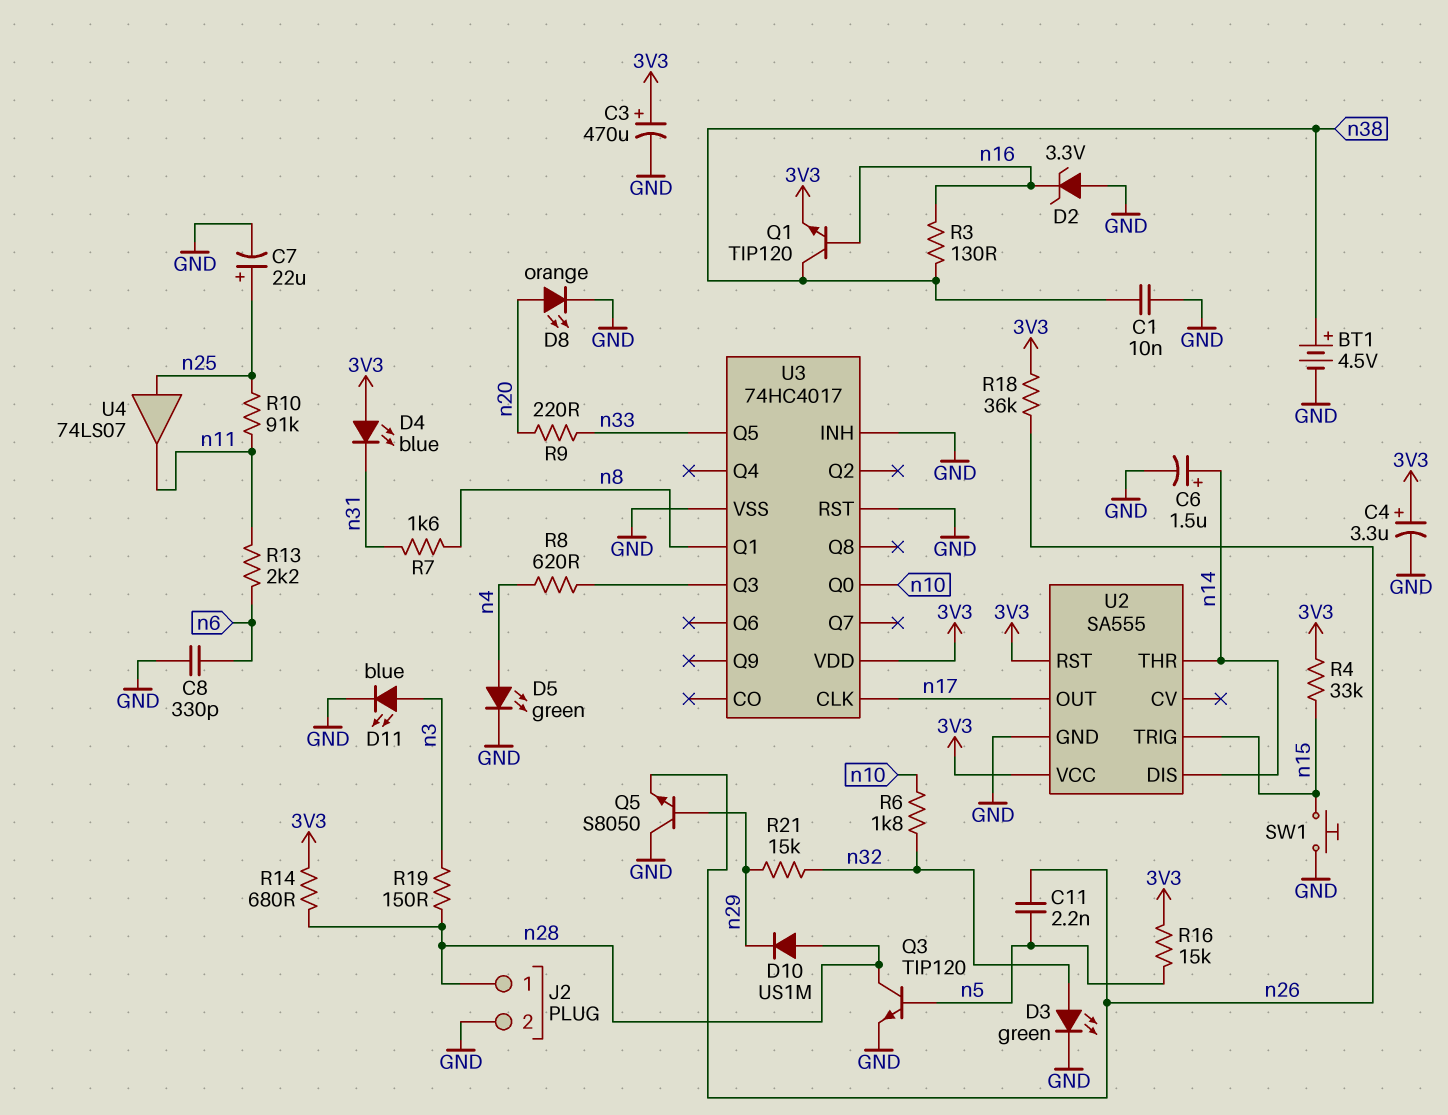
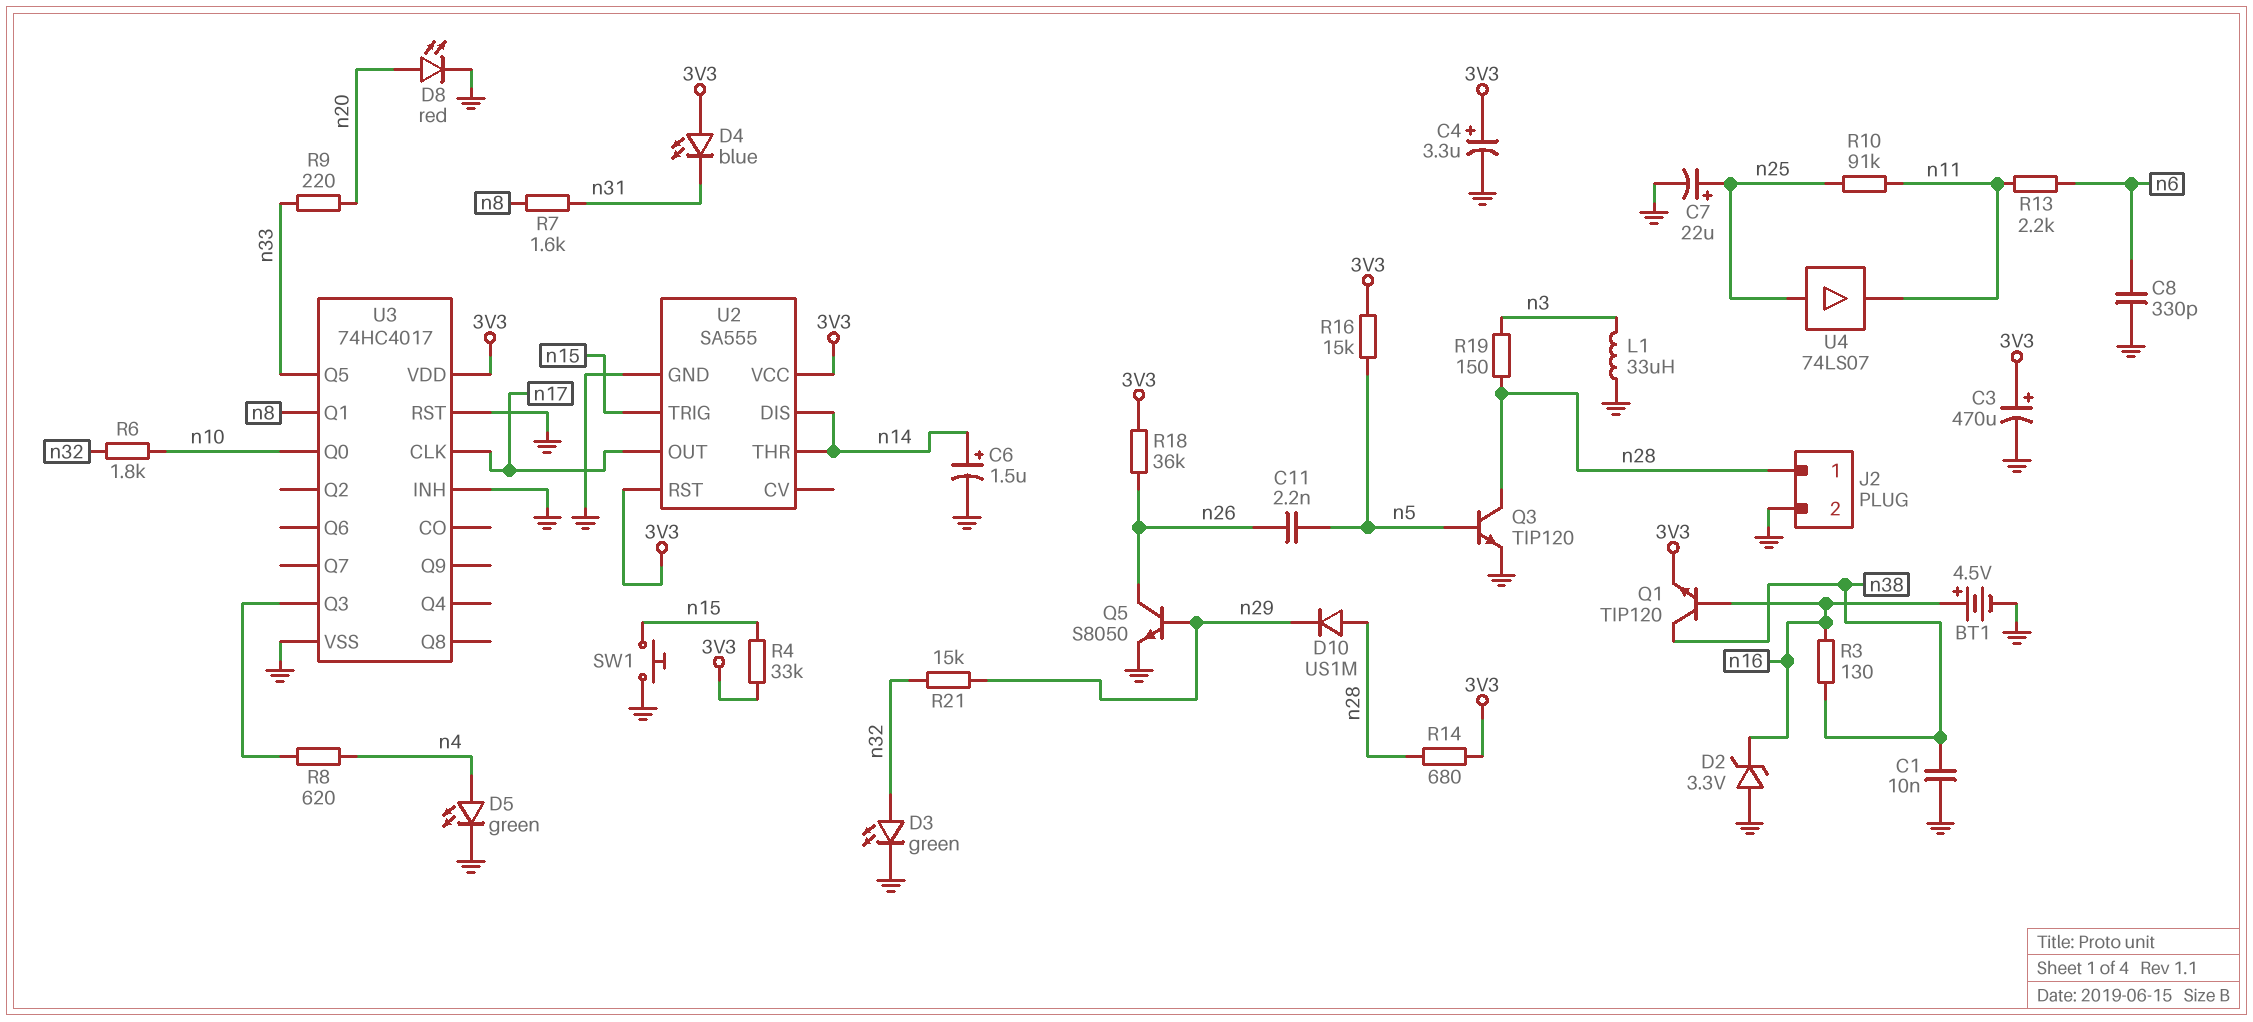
BT1: 4.5V (plus n38, minus GND) -> 4.5V (plus n16, minus GND)
D8: LED orange (A n20, K GND) -> LED red (A n20, K GND)
D11: LED blue (A n3, K GND) -> none
L1: none -> 33uH (GND, n3)
Q5: NPN S8050 (B n29, C GND, E n26) -> NPN S8050 (B n29, C n26, E GND)

